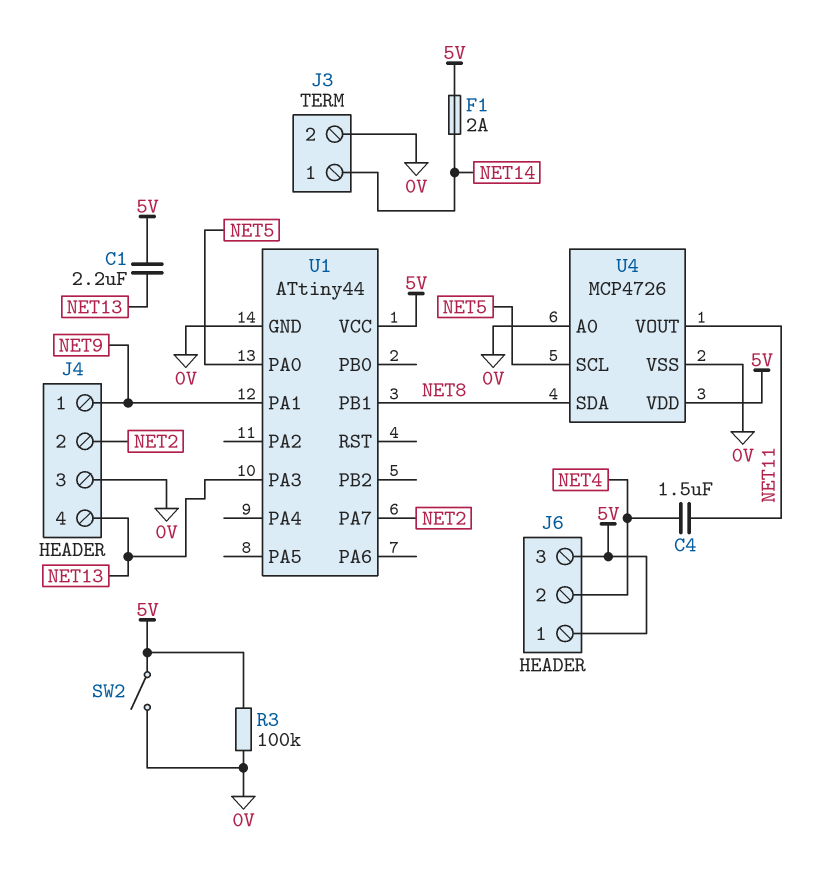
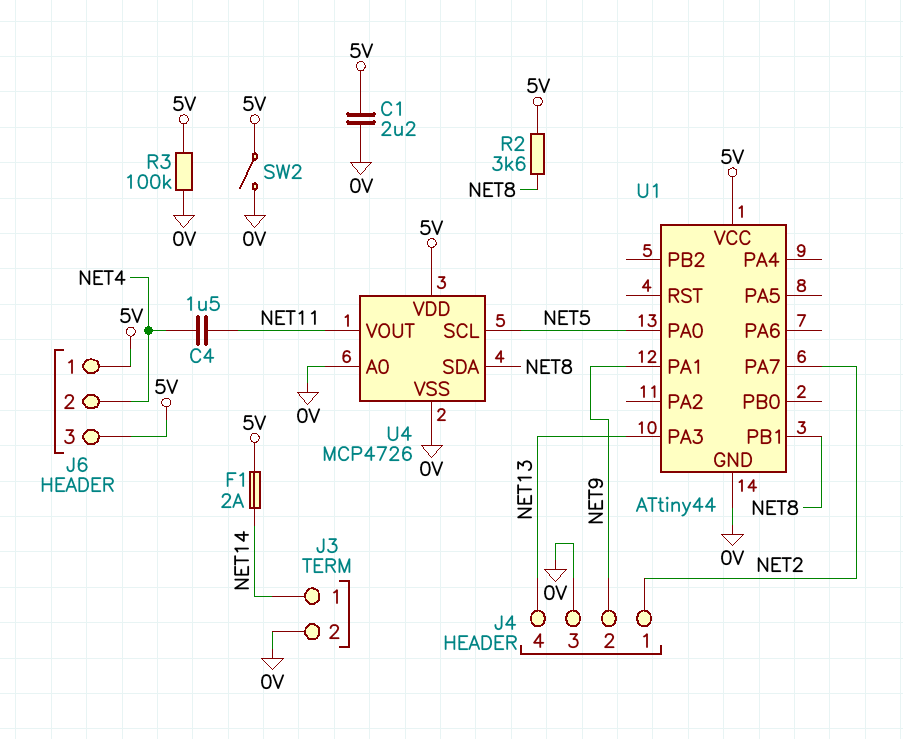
C1: 2.2uF (5V, NET13) -> 2.2uF (0V, 5V)
J4 pin 1: NET9 -> NET2
J4 pin 2: NET2 -> NET9
R2: none -> 3.6k (5V, NET8)

